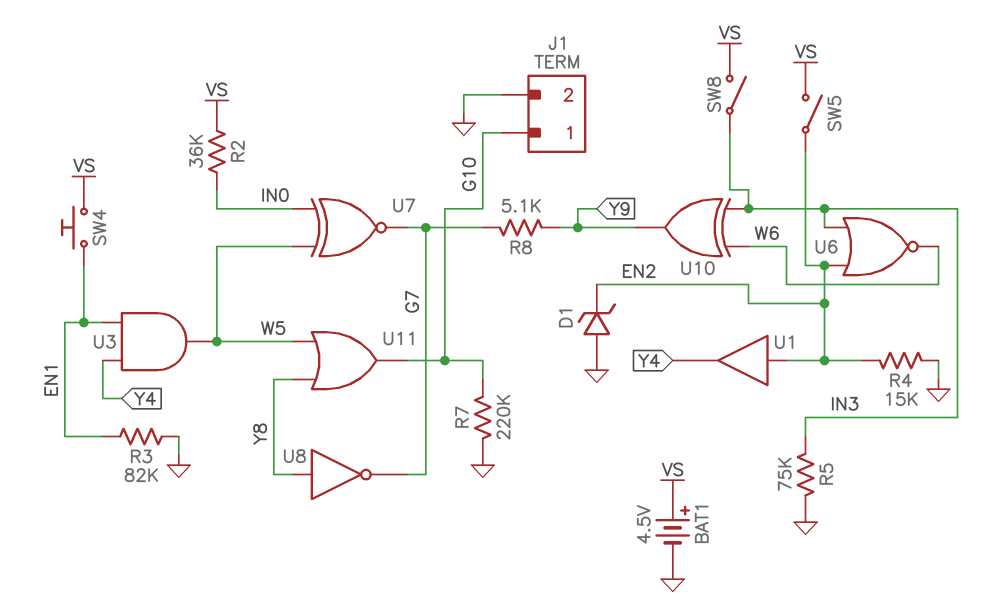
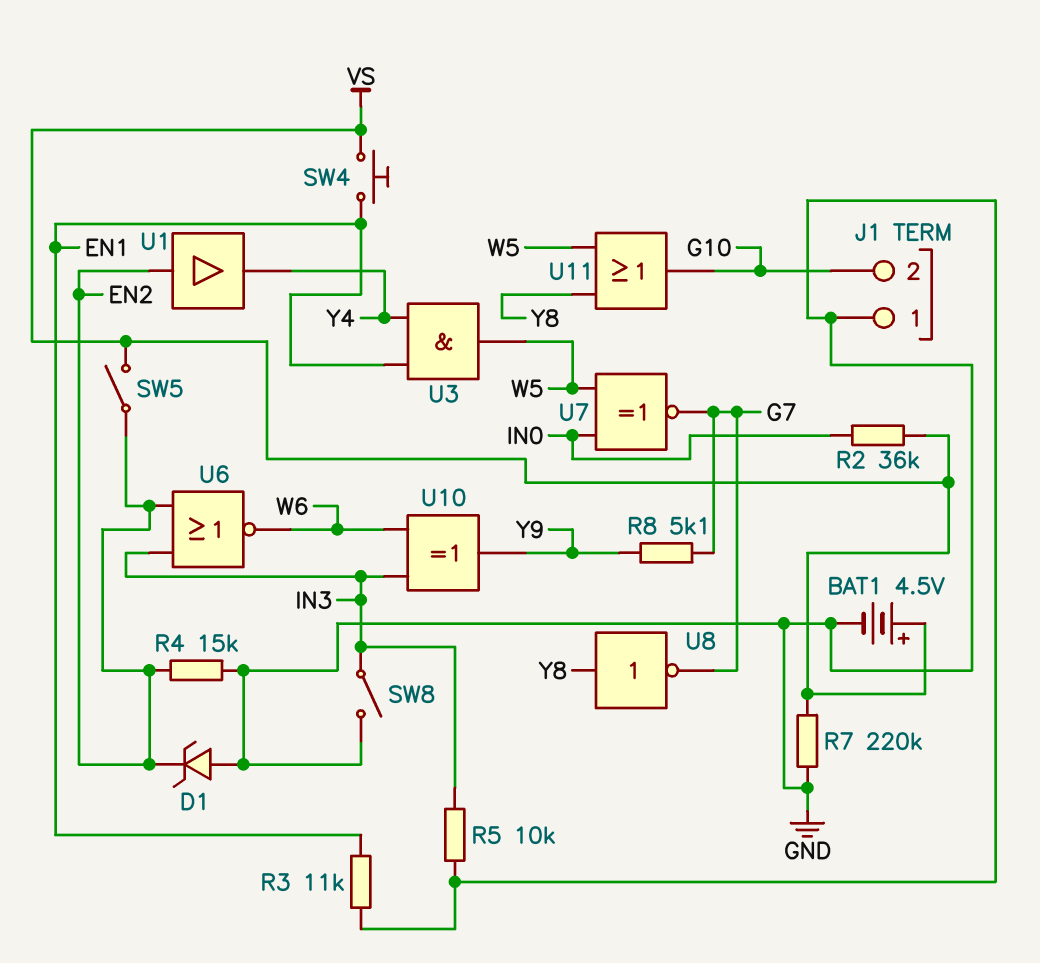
J1 pin 1: G10 -> GND
J1 pin 2: GND -> G10
R3: 82k (EN1, GND) -> 11k (EN1, GND)
R5: 75k (GND, IN3) -> 10k (GND, IN3)
R7: 220k (G10, GND) -> 220k (GND, VS)
SW8: switch (IN3, VS) -> switch (GND, IN3)

